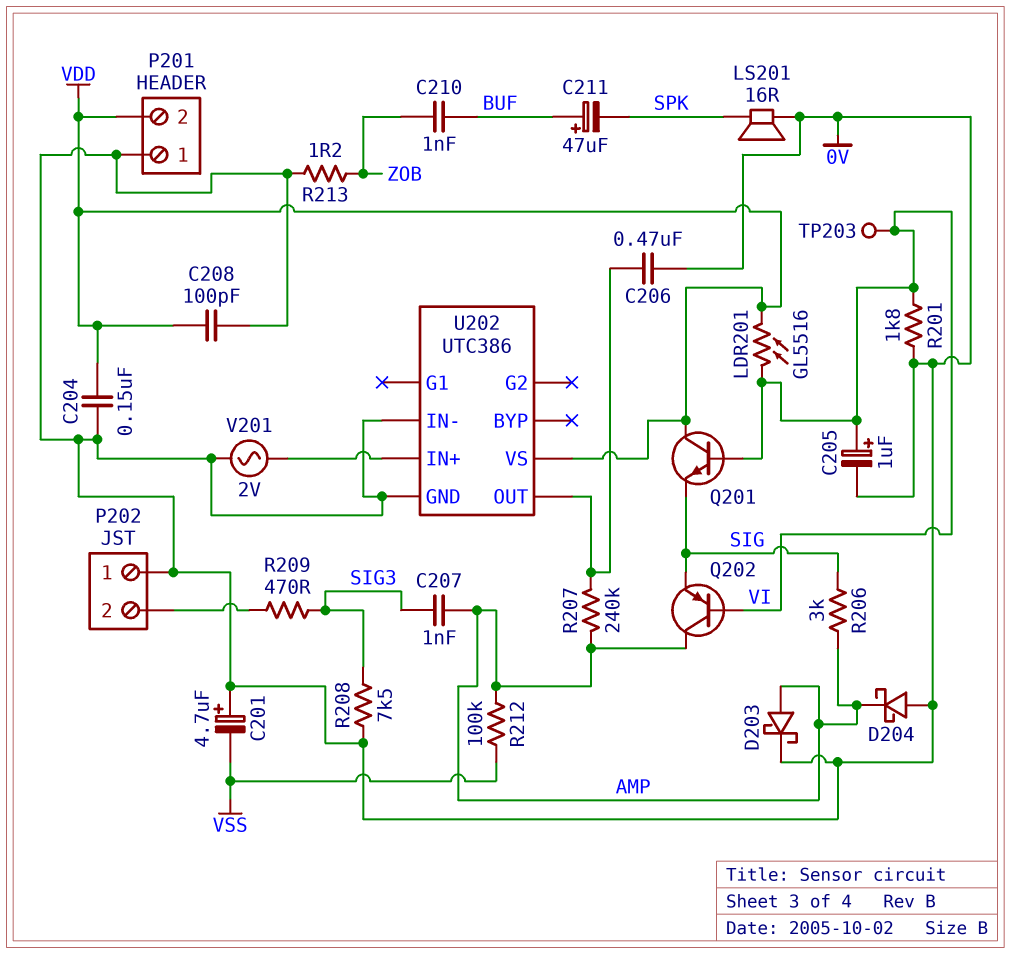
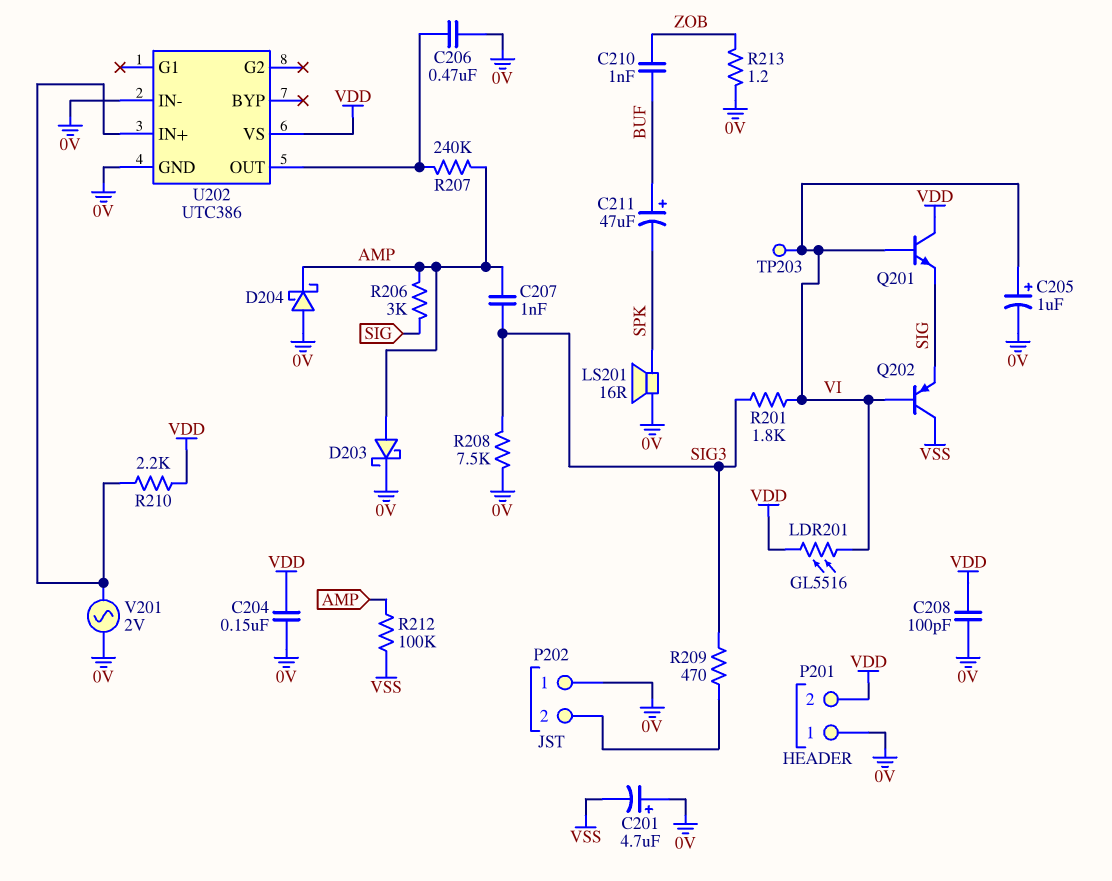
Q202: PNP (B VI, C AMP, E SIG) -> PNP (B VI, C VSS, E SIG)
R201: 1.8k (0V, VI) -> 1.8k (SIG3, VI)
R210: none -> 2.2k (U202/IN+, VDD)

